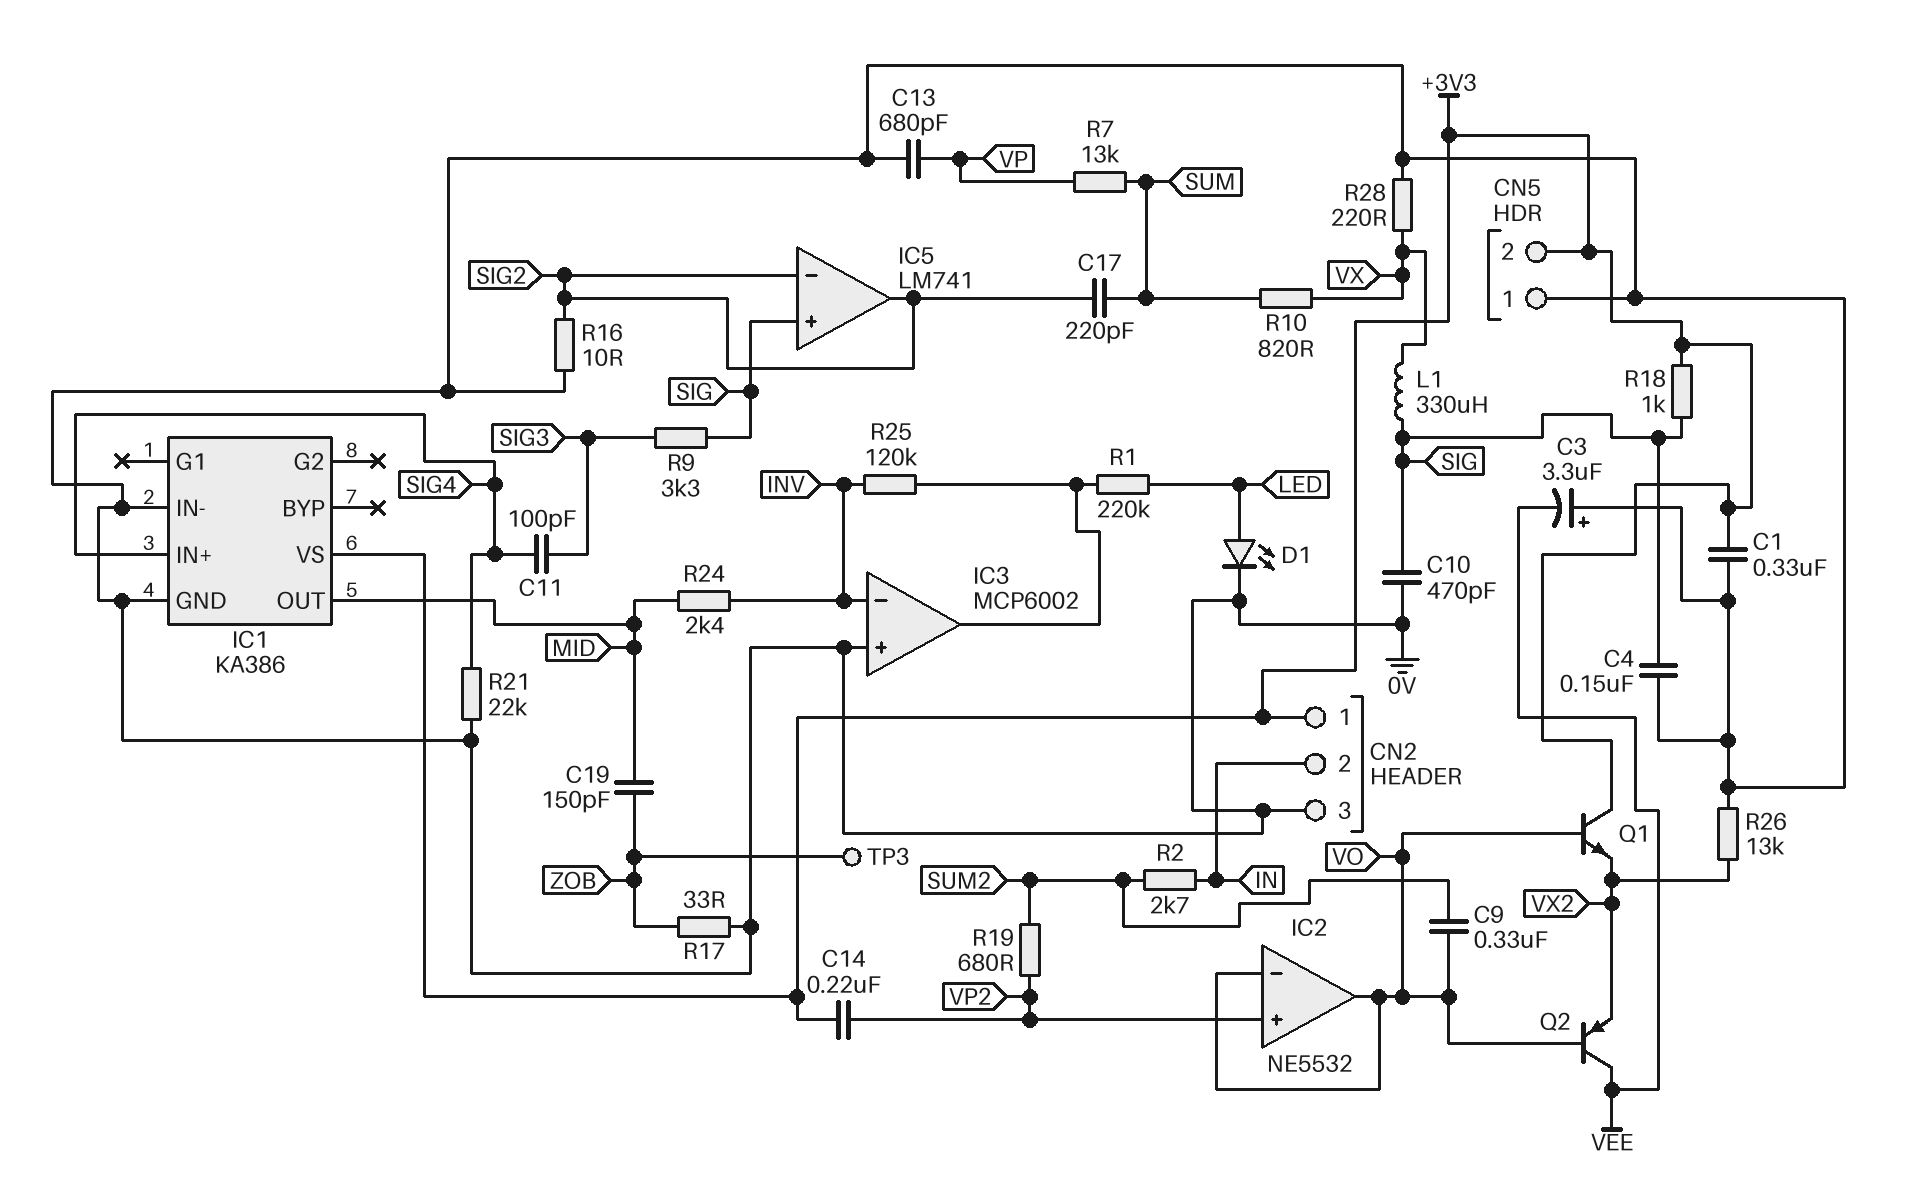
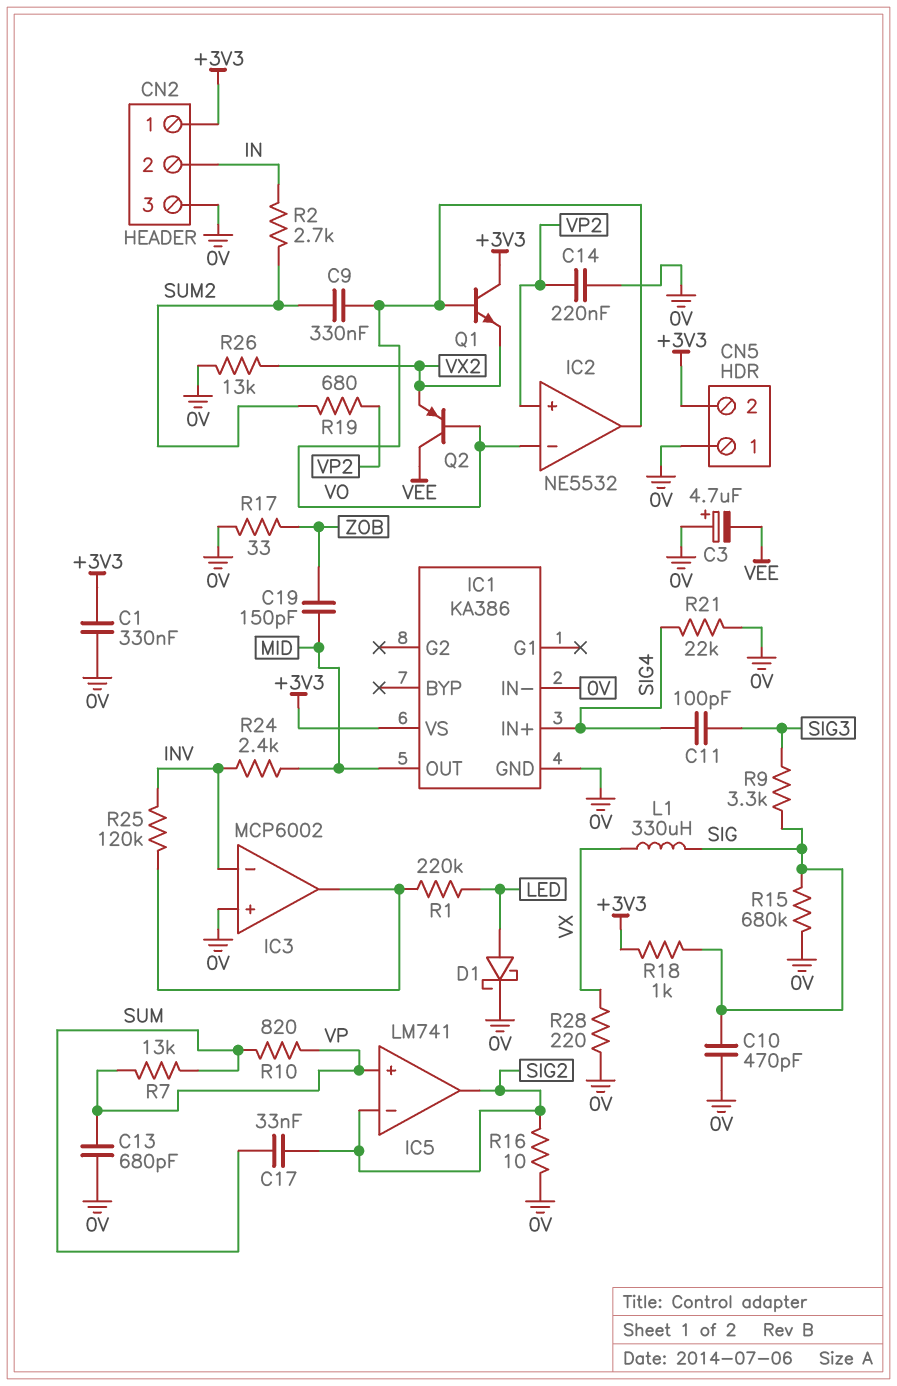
C3: 3.3uF (plus 0V, minus VEE) -> 4.7uF (plus 0V, minus VEE)
C4: 150nF (0V, SIG) -> none
C14: 220nF (+3V3, VP2) -> 220nF (0V, VP2)
C17: 220pF (SIG2, SUM) -> 33nF (SIG2, SUM)
D1: LED (A LED, K 0V) -> schottky (A LED, K 0V)
IC5 pin in+: SIG -> VP
R10: 820 (SUM, VX) -> 820 (SUM, VP)
R15: none -> 680k (0V, SIG)
TP3: test point (ZOB) -> none

